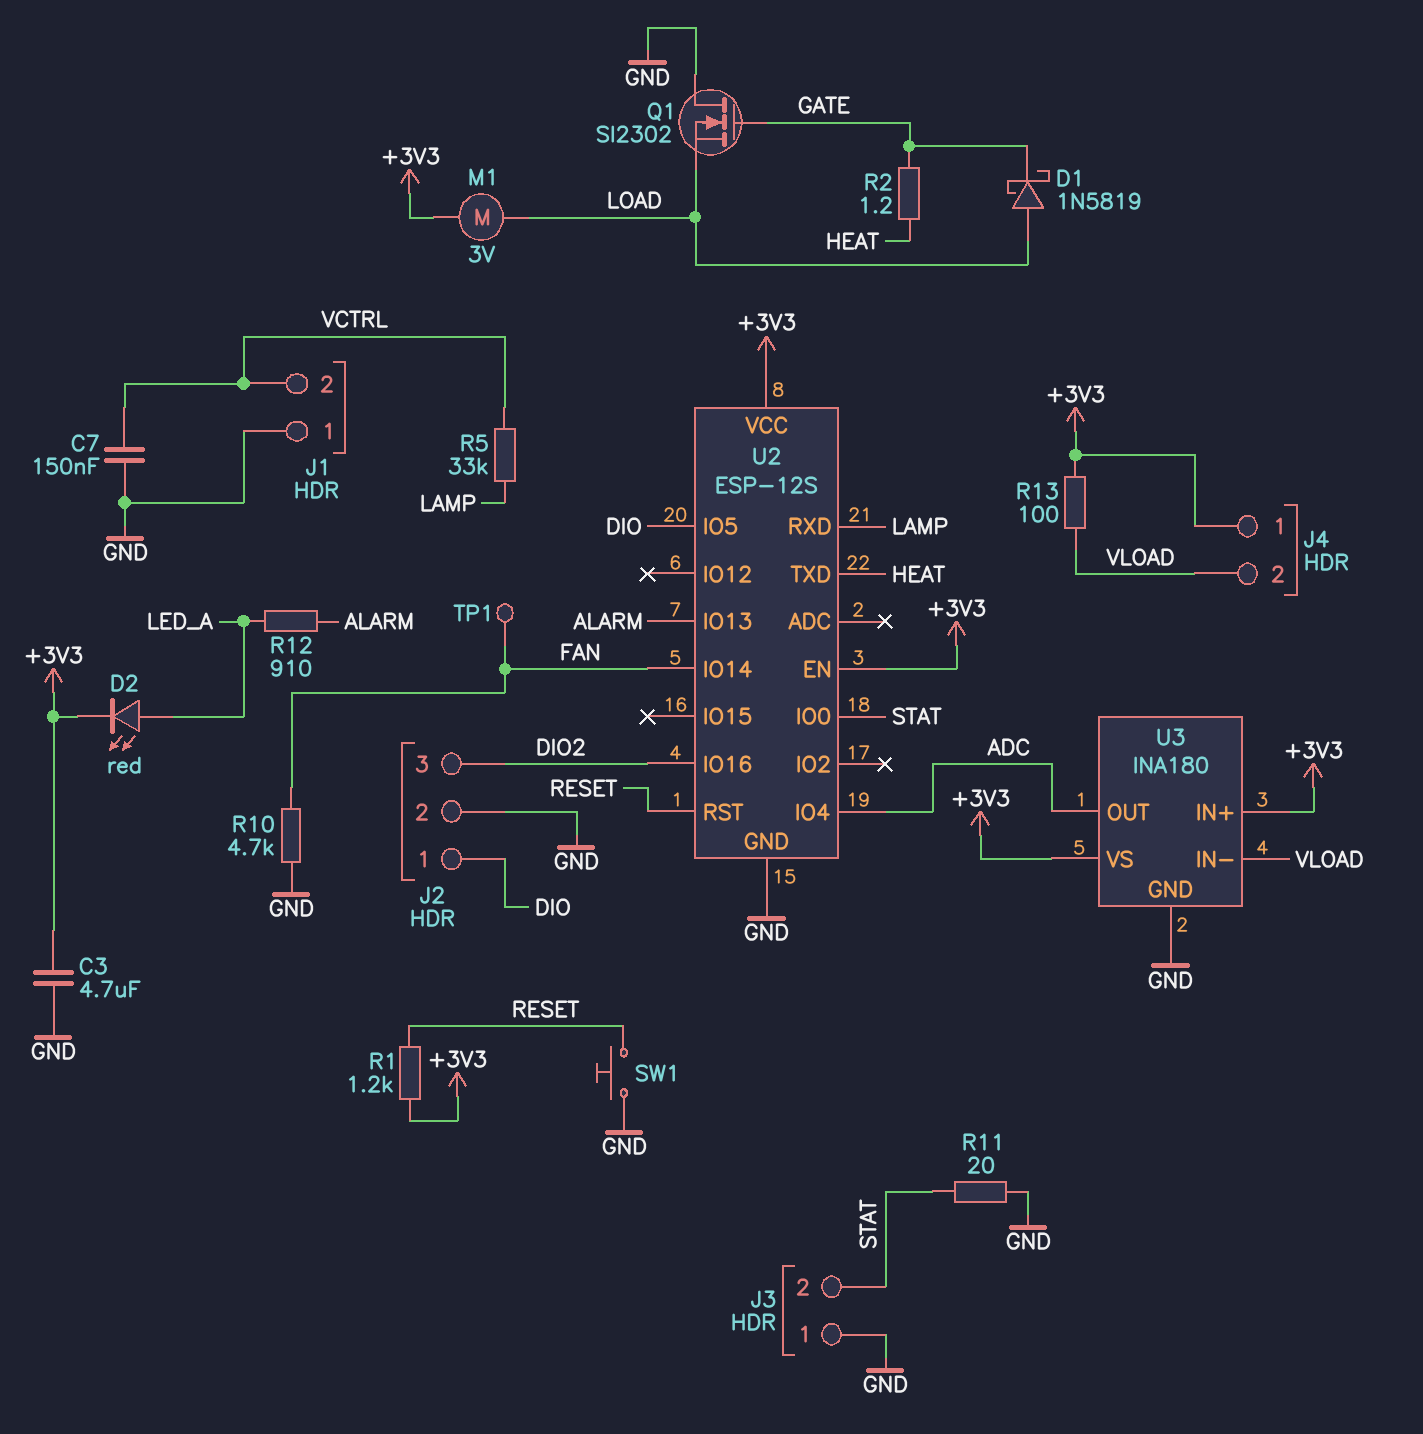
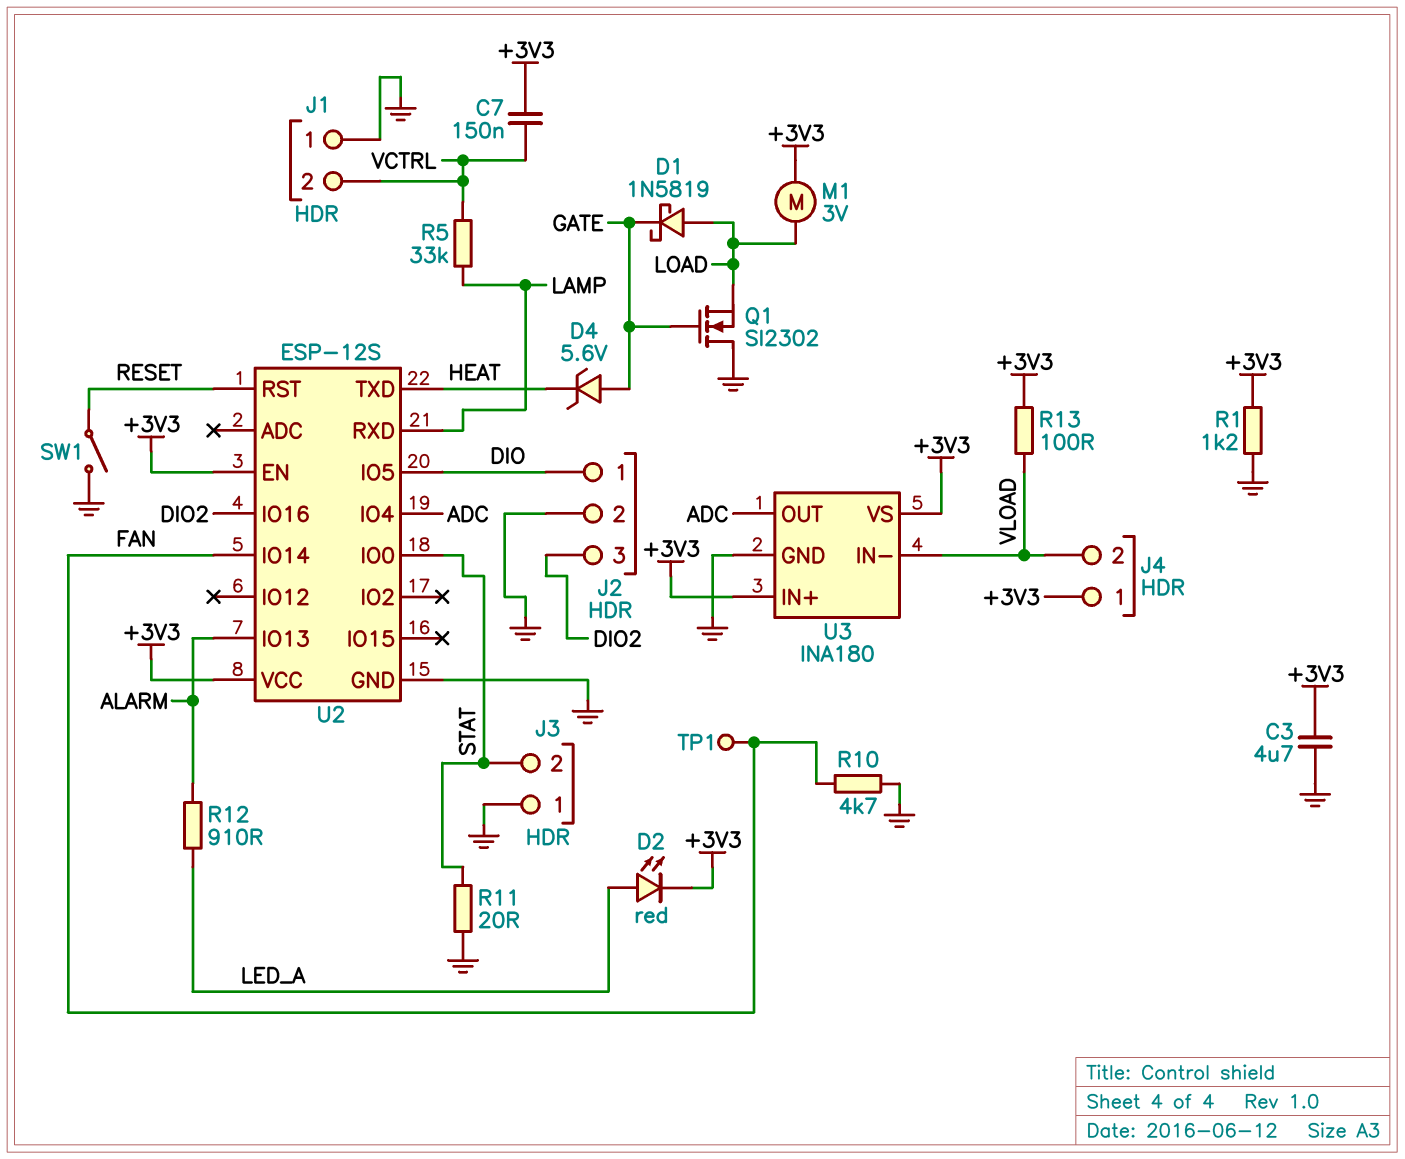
C7: 150nF (GND, VCTRL) -> 150nF (+3V3, VCTRL)
D4: none -> zener 5.6V (A GATE, K HEAT)
R1: 1.2k (+3V3, RESET) -> 1.2k (+3V3, GND)
R2: 1.2 (GATE, HEAT) -> none
SW1: button (GND, RESET) -> switch (GND, RESET)

